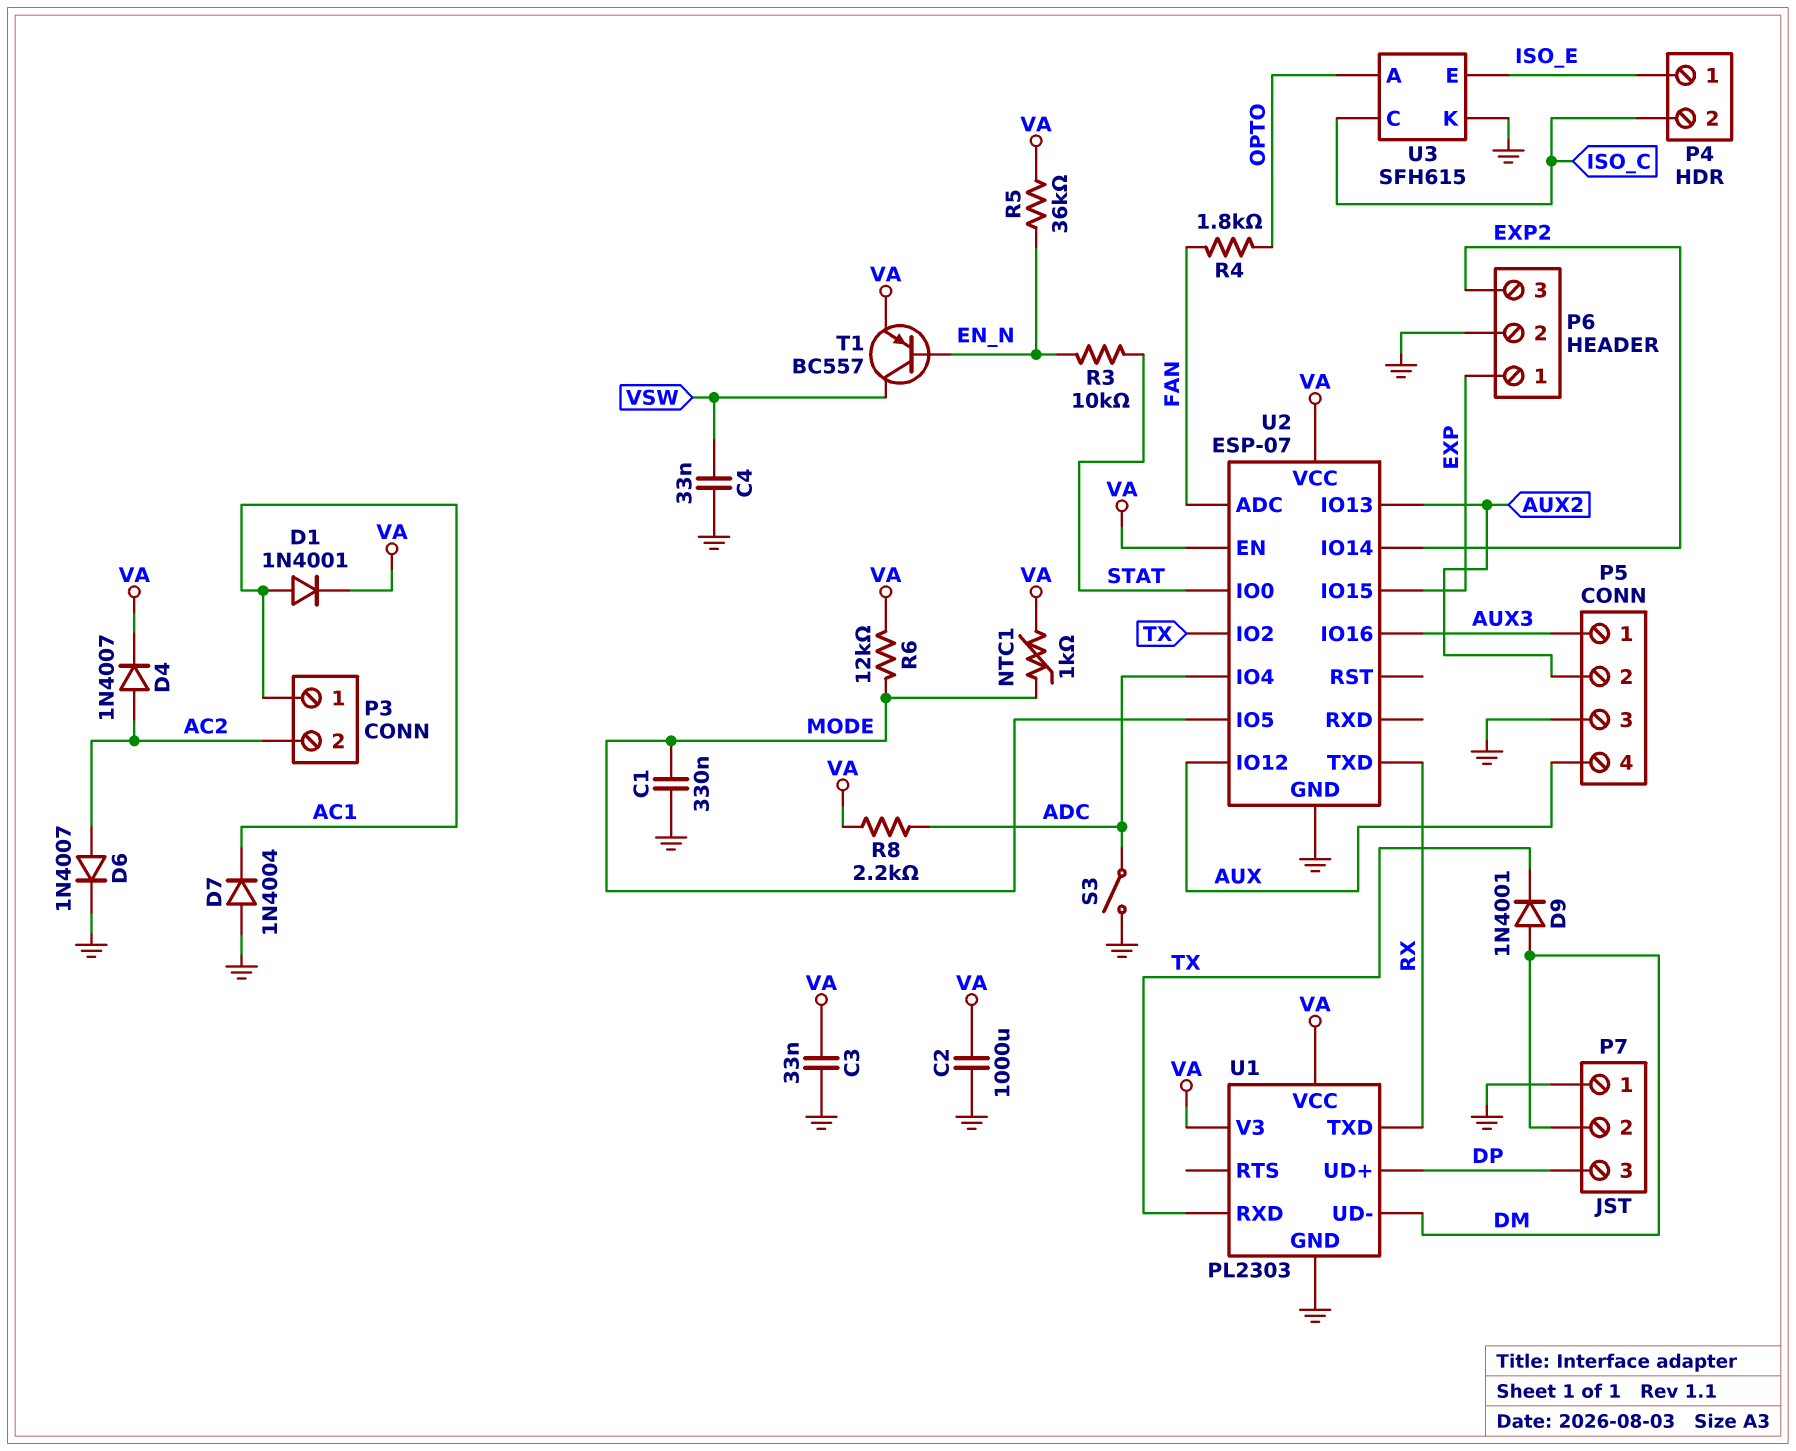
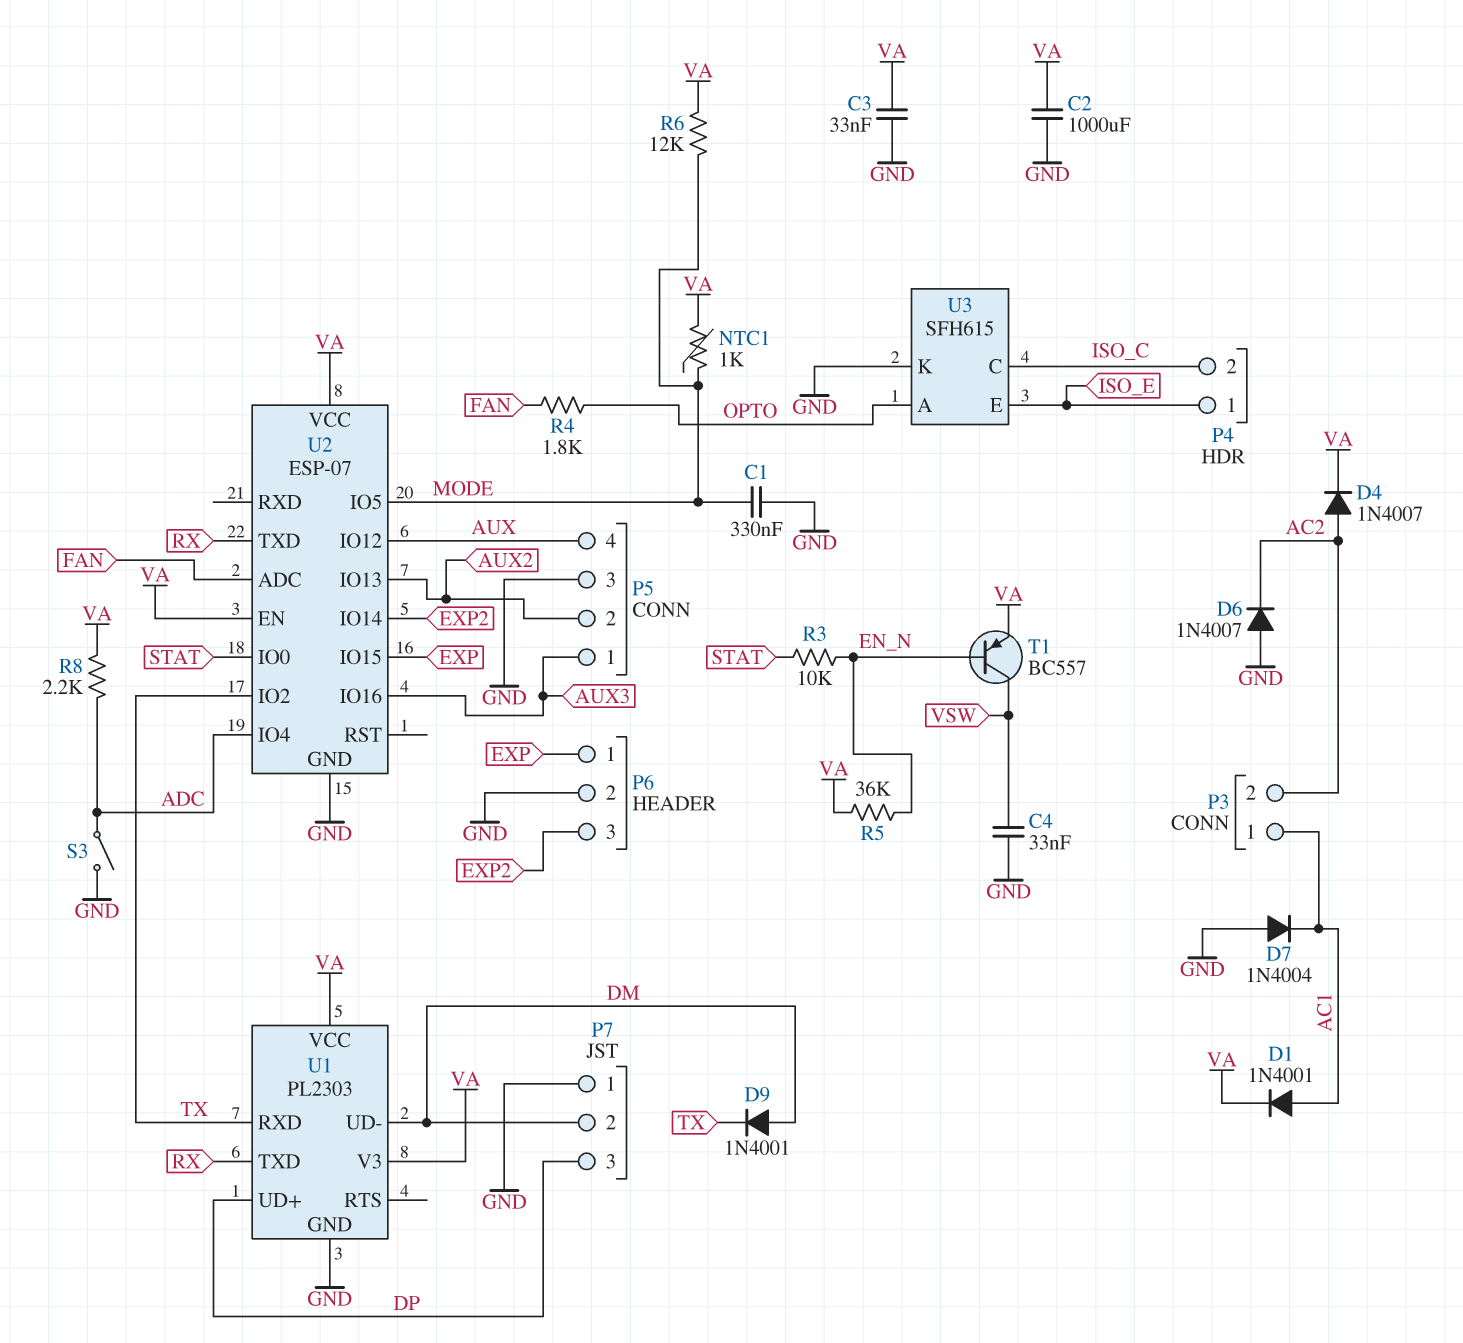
D6: diode 1N4007 (A AC2, K GND) -> diode 1N4007 (A GND, K AC2)

